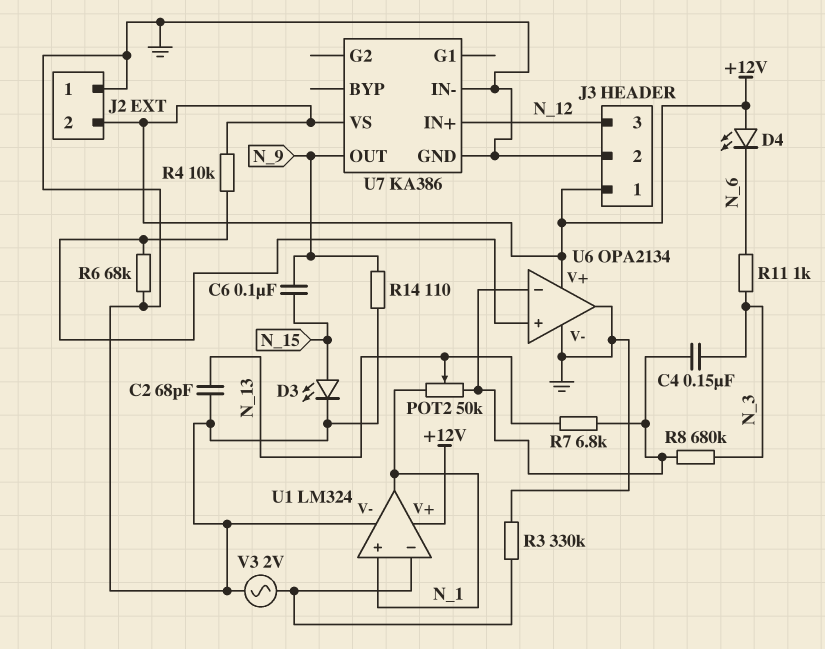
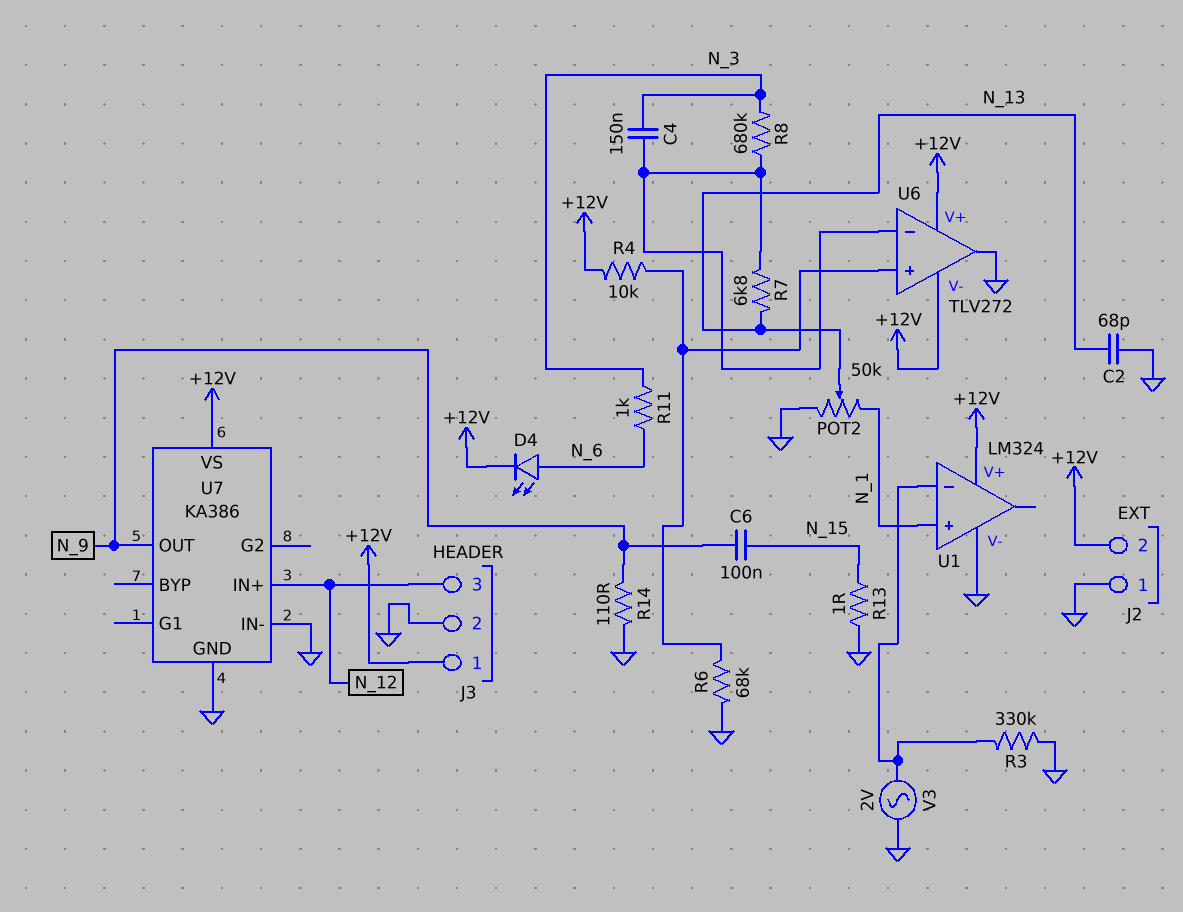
D3: LED (A N_15, K GND) -> none
D4: LED (A +12V, K N_6) -> LED (A N_6, K +12V)
POT2: 50k (N_1, U6/in-, wiper N_13) -> 50k (GND, N_1, wiper N_13)
R13: none -> 1 (GND, N_15)
U1 pin out: N_1 -> none
U6: OPA2134 -> TLV272
U6 pin V-: GND -> +12V

